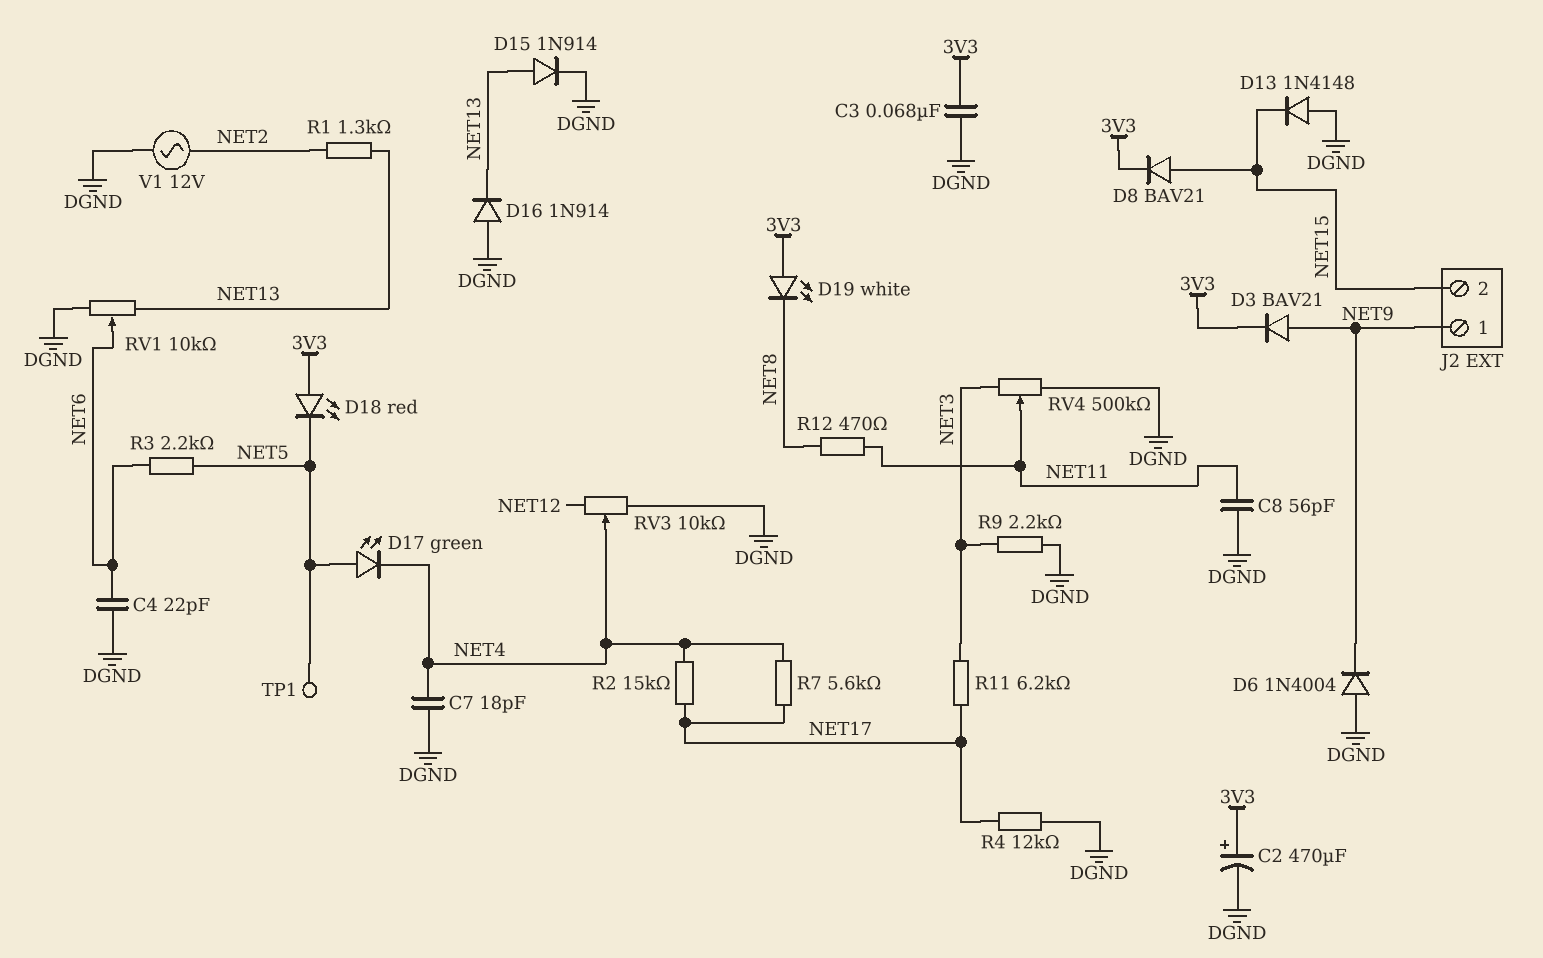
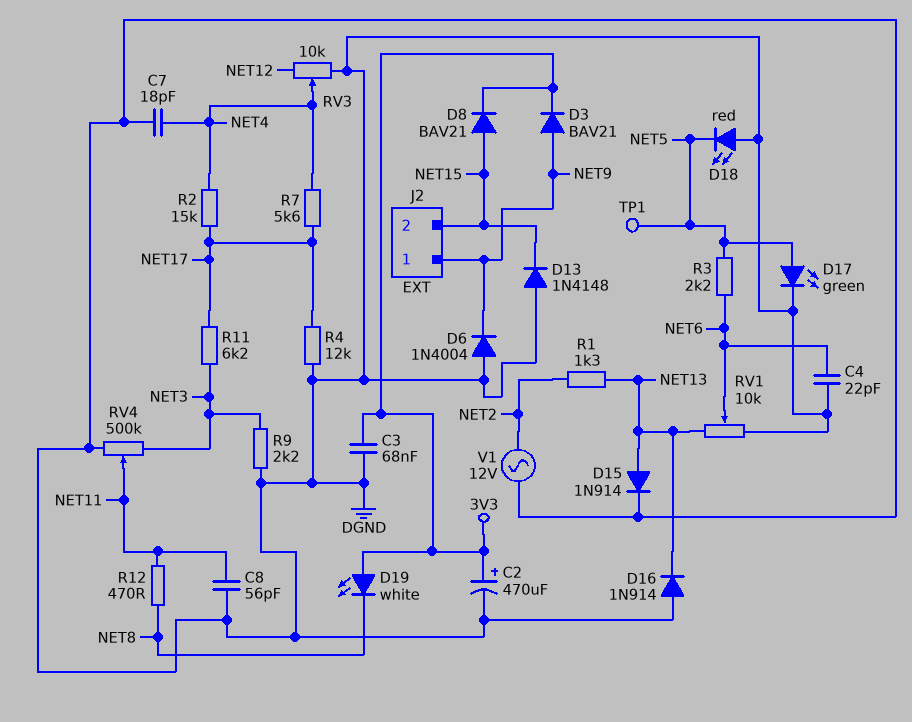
D17: LED green (A NET5, K NET4) -> LED green (A NET5, K DGND)
D18: LED red (A 3V3, K NET5) -> LED red (A DGND, K NET5)

